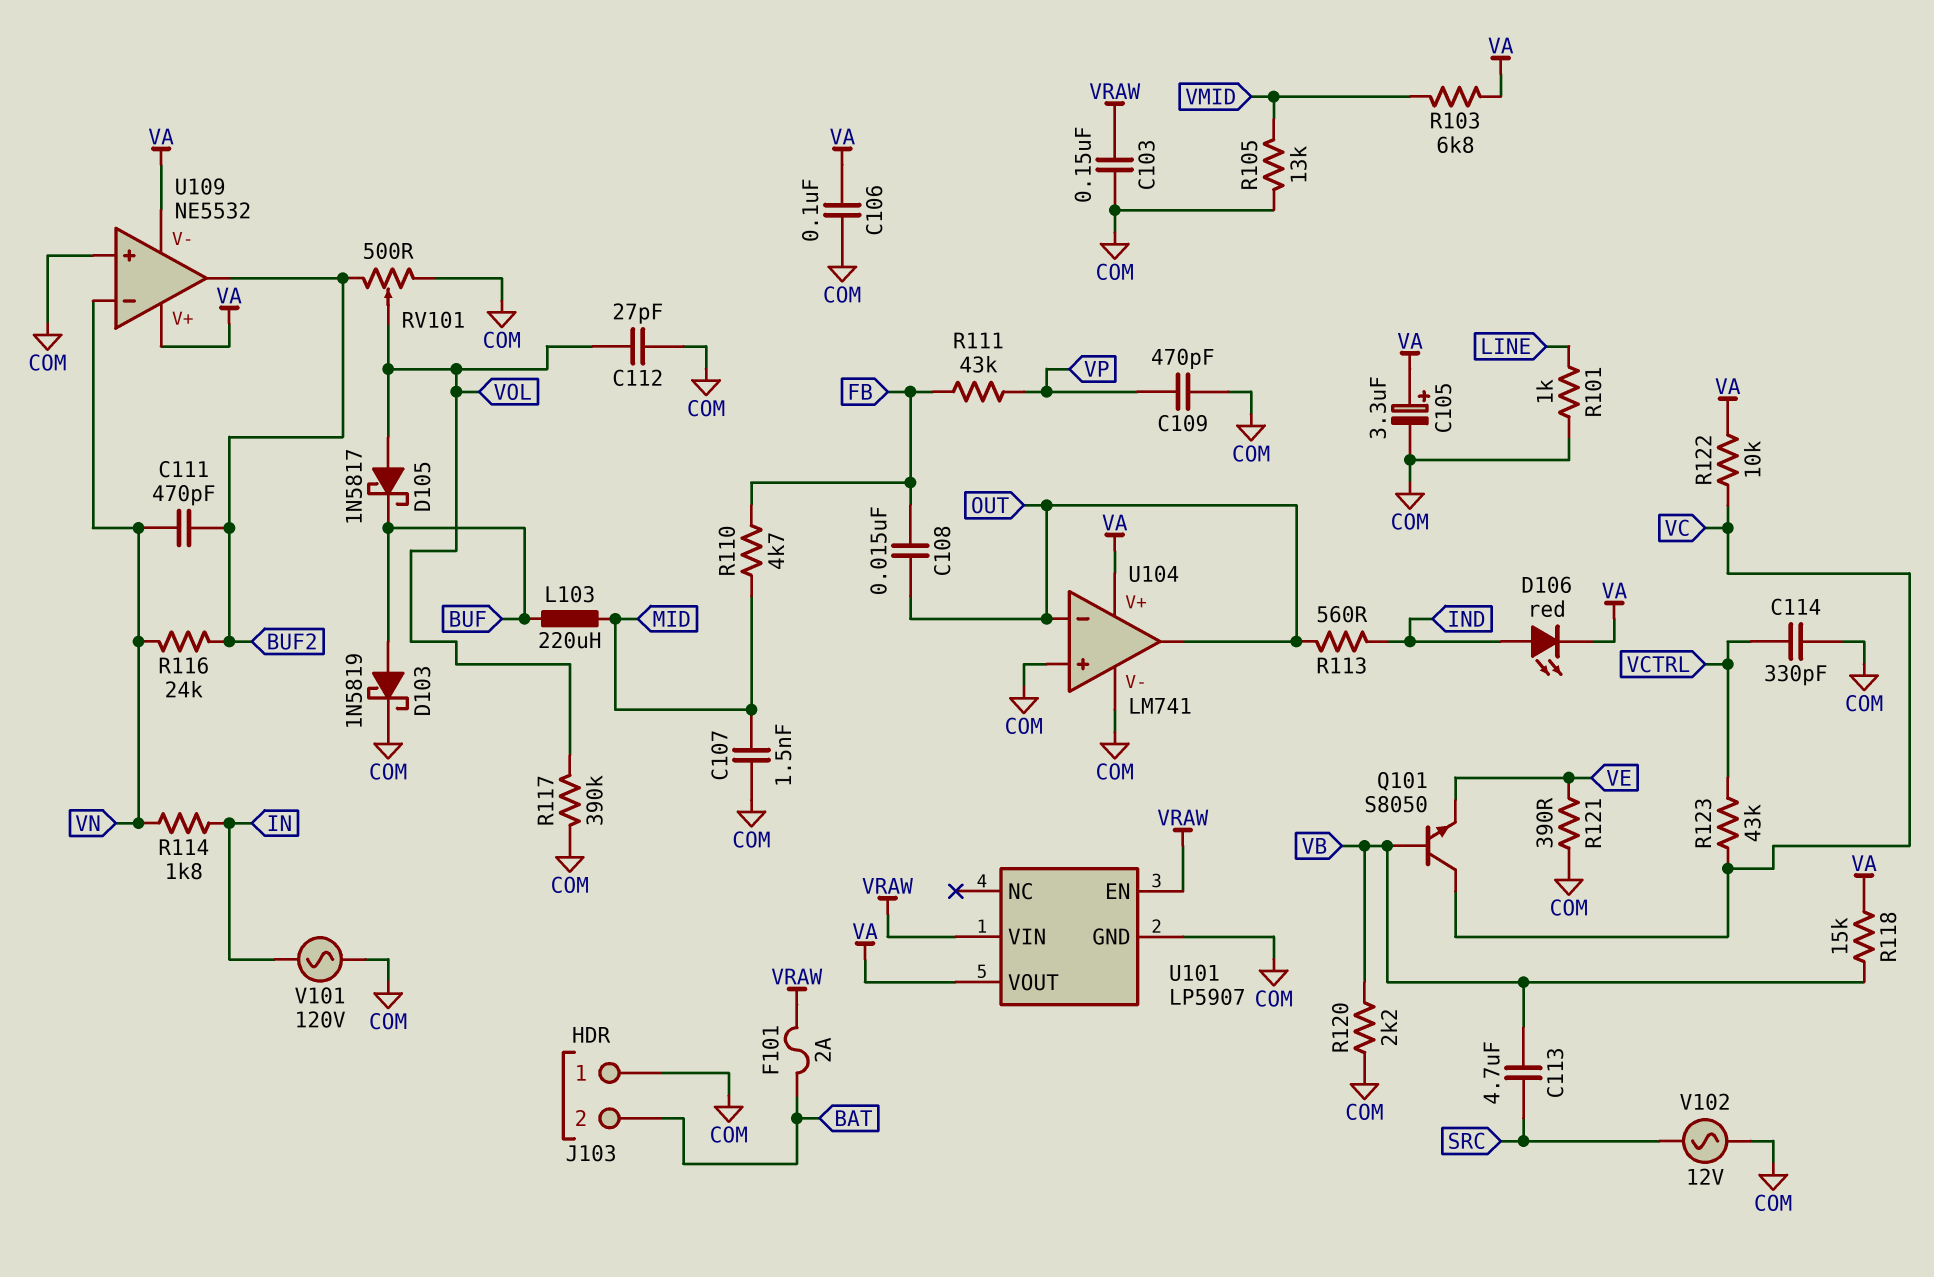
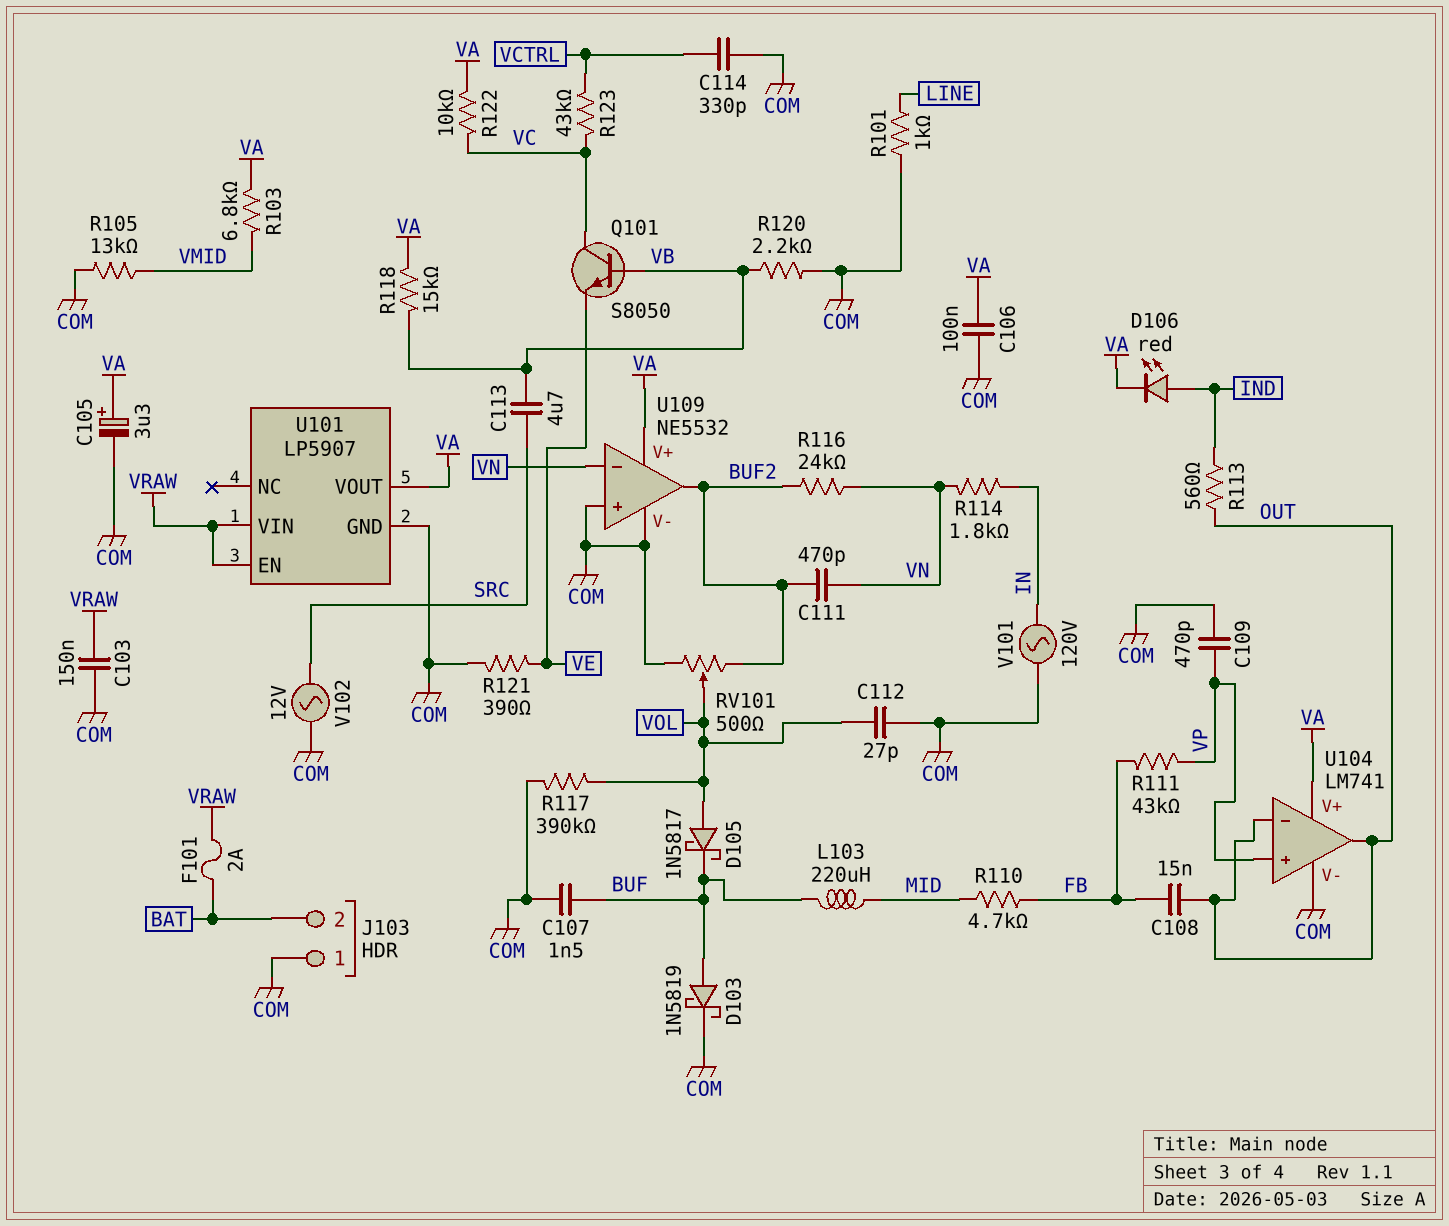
C107: 1.5nF (COM, MID) -> 1.5nF (BUF, COM)
U104 pin in+: COM -> VP
U109 pin V-: VA -> COM

